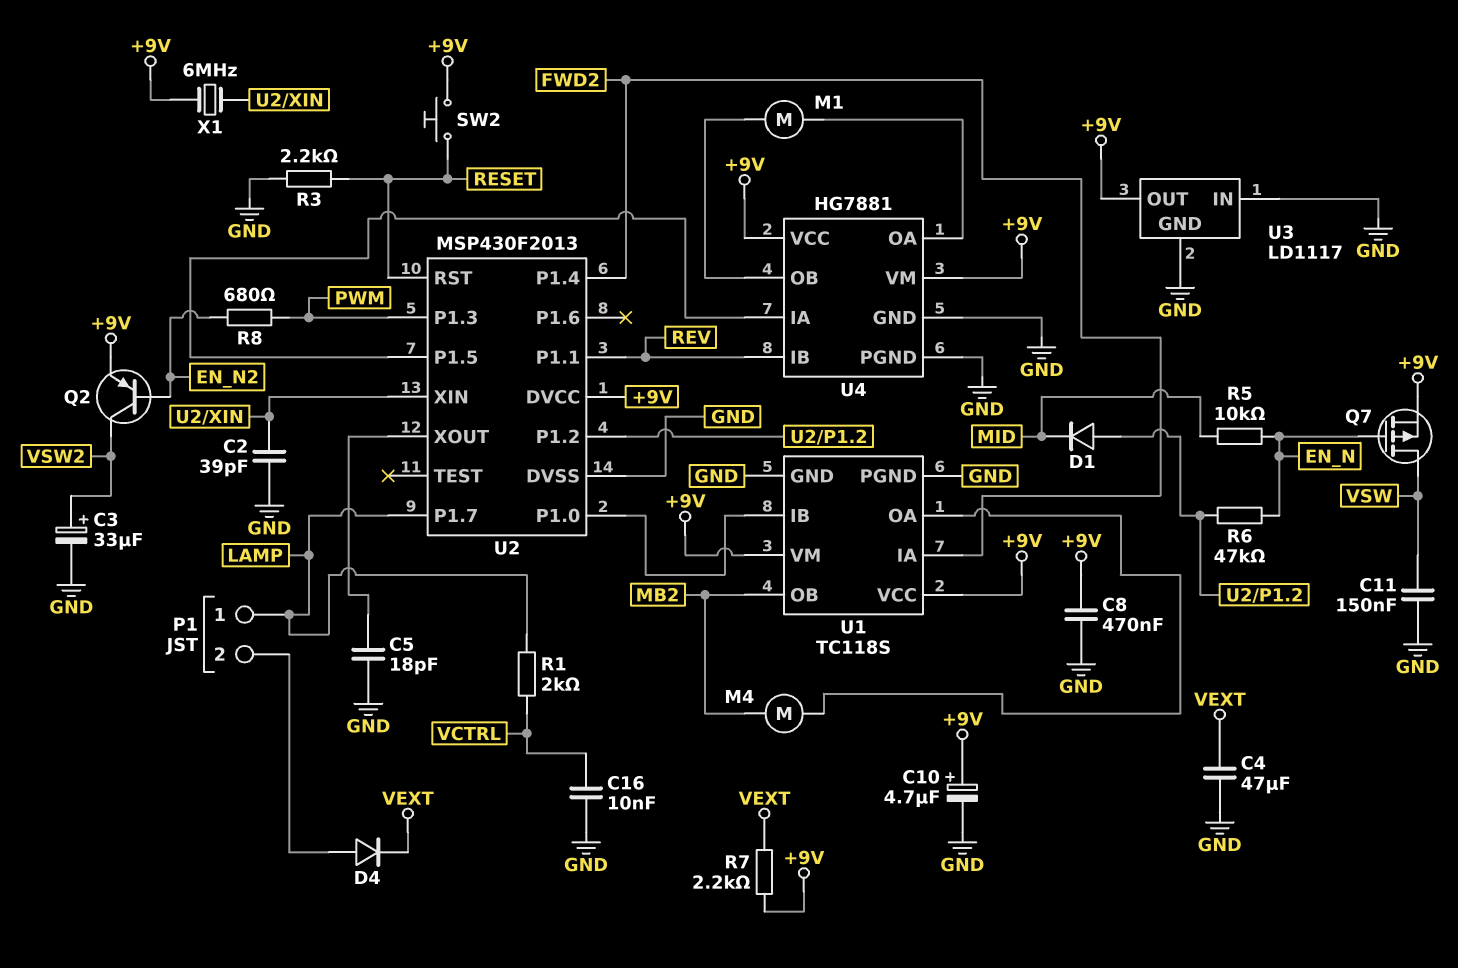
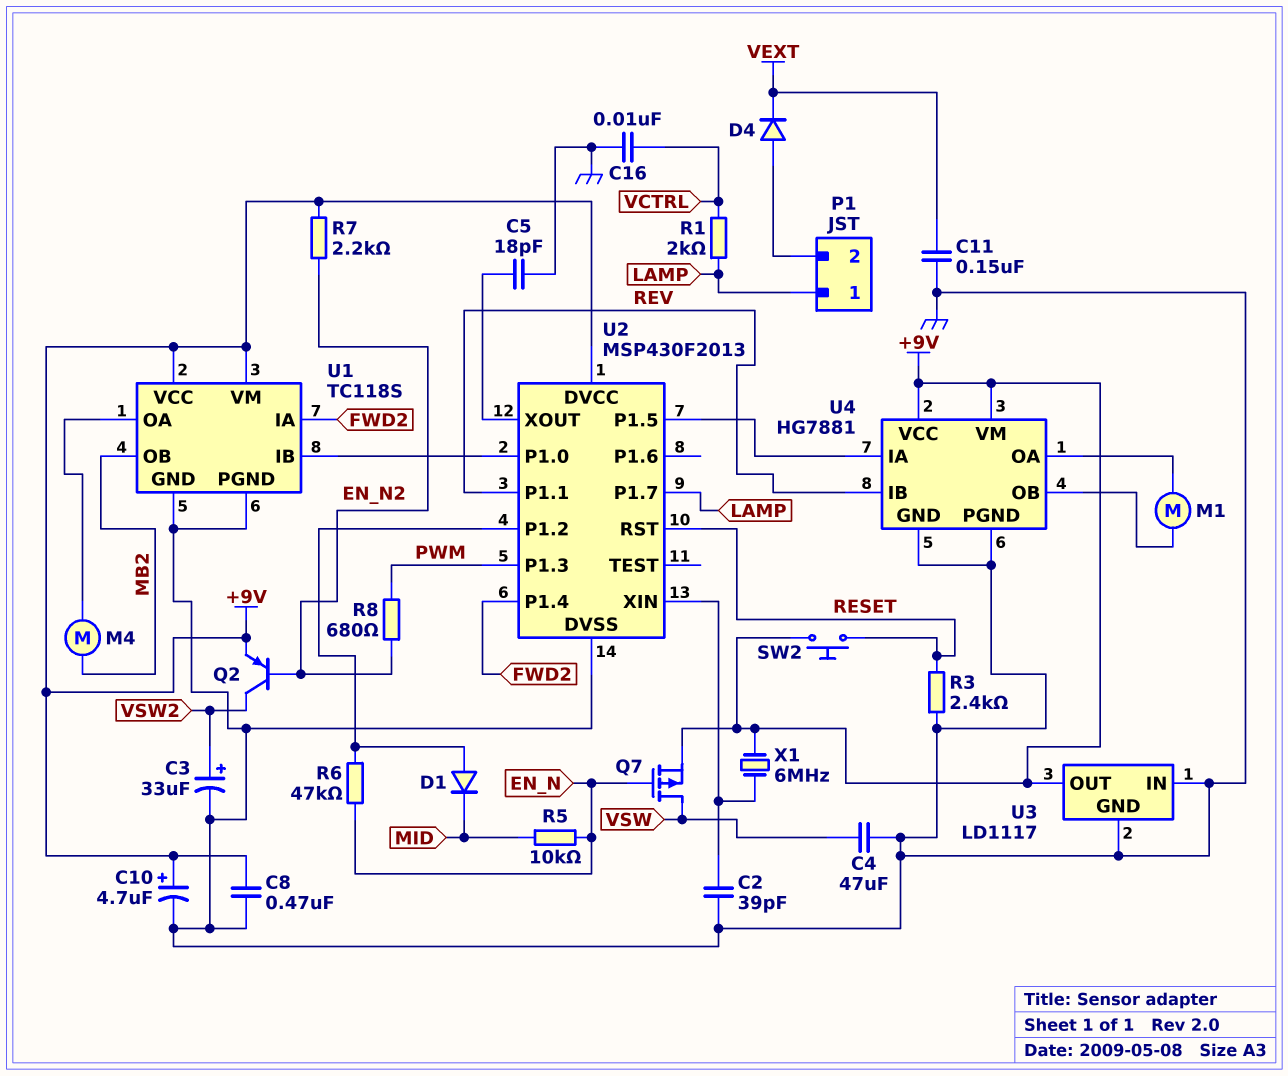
C4: 47uF (GND, VEXT) -> 47uF (GND, VSW)
C11: 150nF (GND, VSW) -> 150nF (GND, VEXT)
R3: 2.2k (GND, RESET) -> 2.4k (GND, RESET)
R7: 2.2k (+9V, VEXT) -> 2.2k (+9V, EN_N2)

